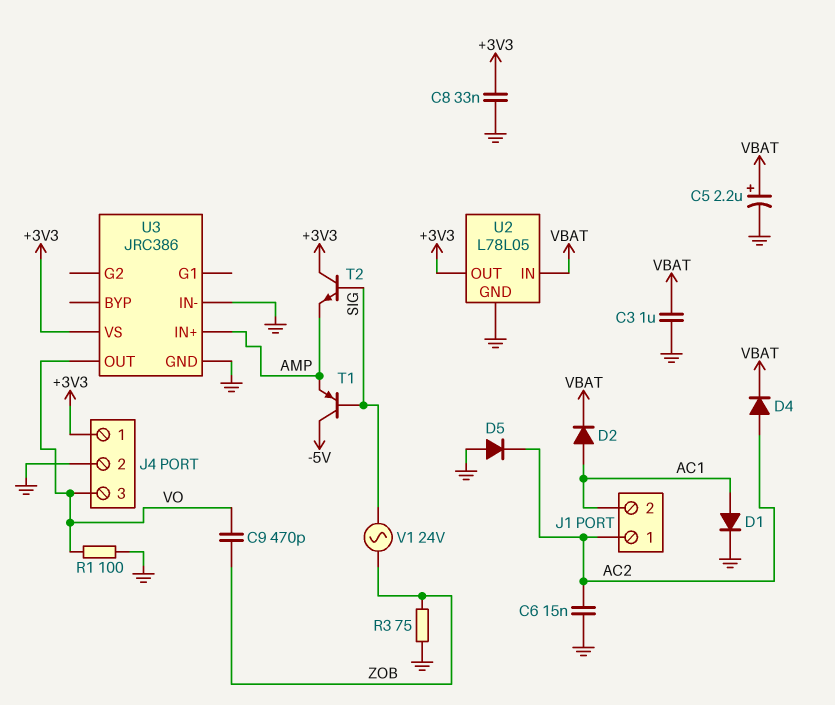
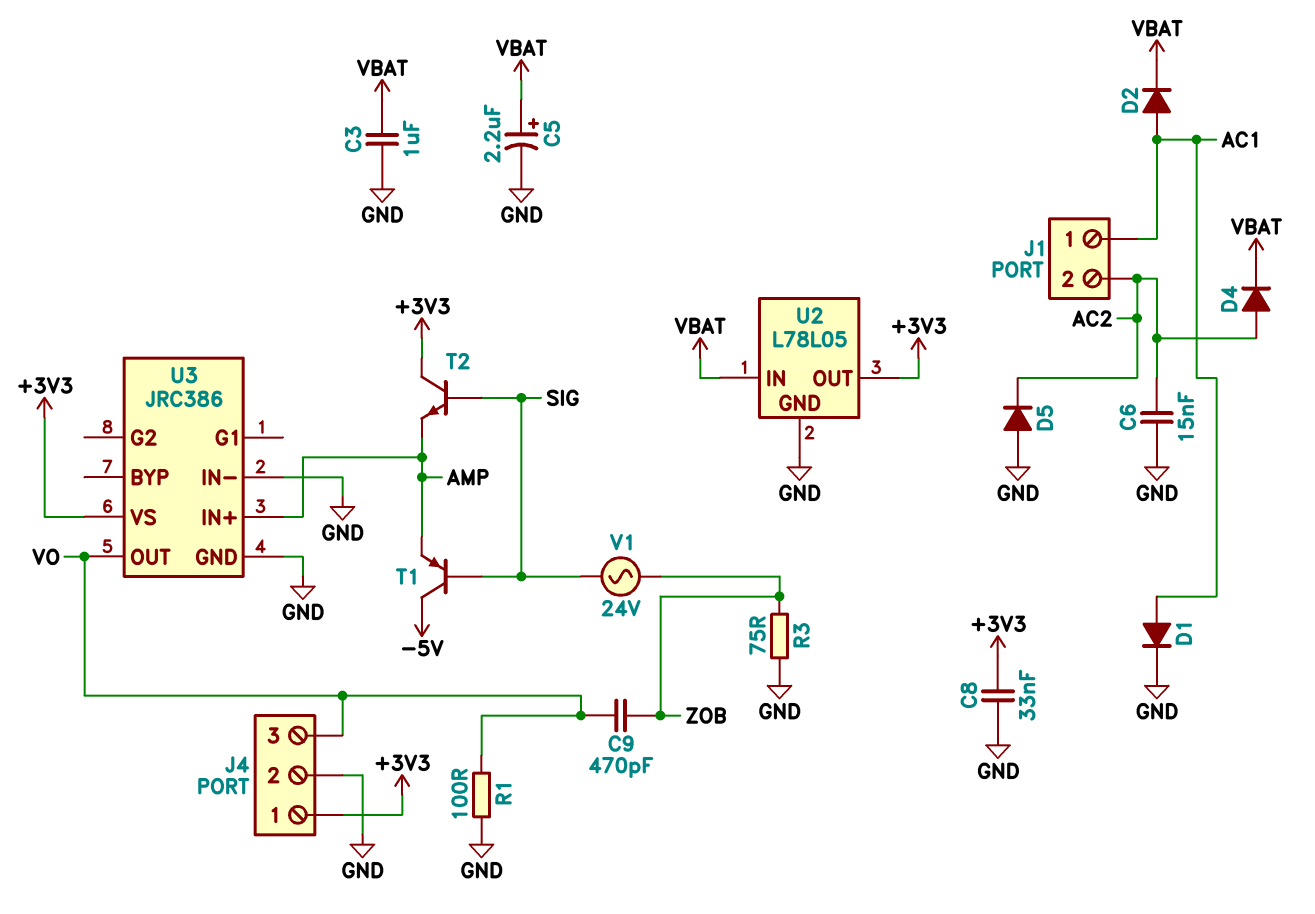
J1 pin 1: AC2 -> AC1
J1 pin 2: AC1 -> AC2

